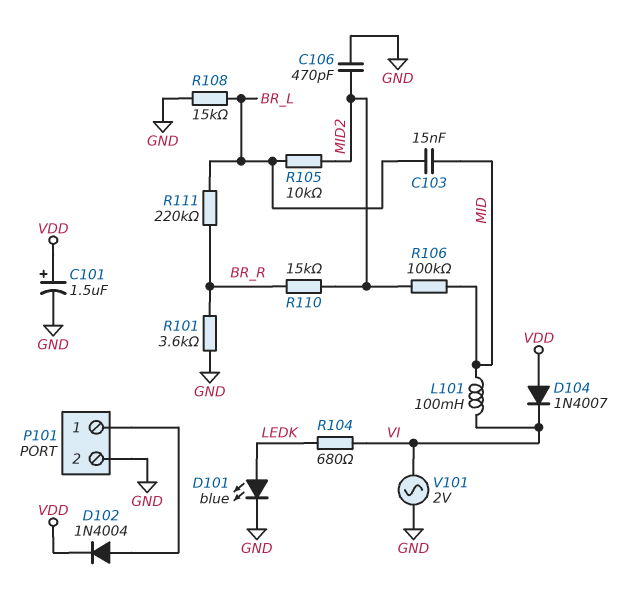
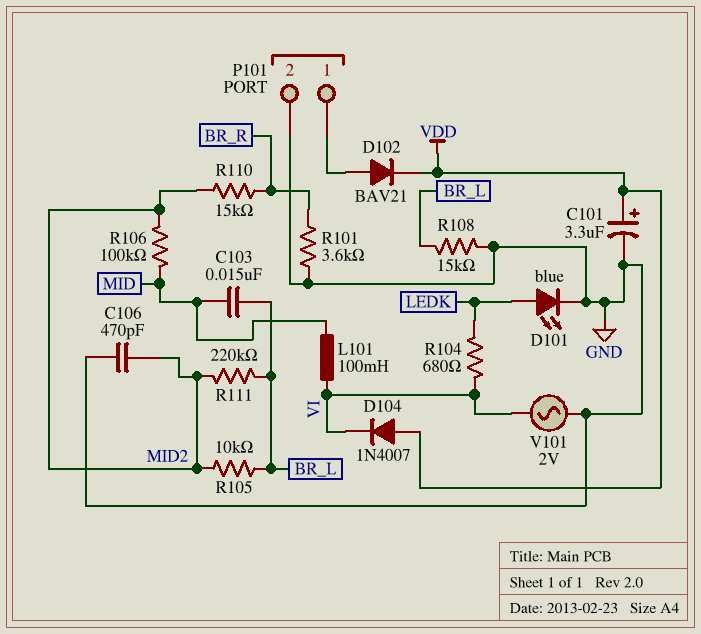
C101: 1.5uF (plus VDD, minus GND) -> 3.3uF (plus VDD, minus GND)
D102: diode 1N4004 (A P101/1, K VDD) -> diode BAV21 (A P101/1, K VDD)
R111: 220k (BR_L, BR_R) -> 220k (BR_L, MID2)

